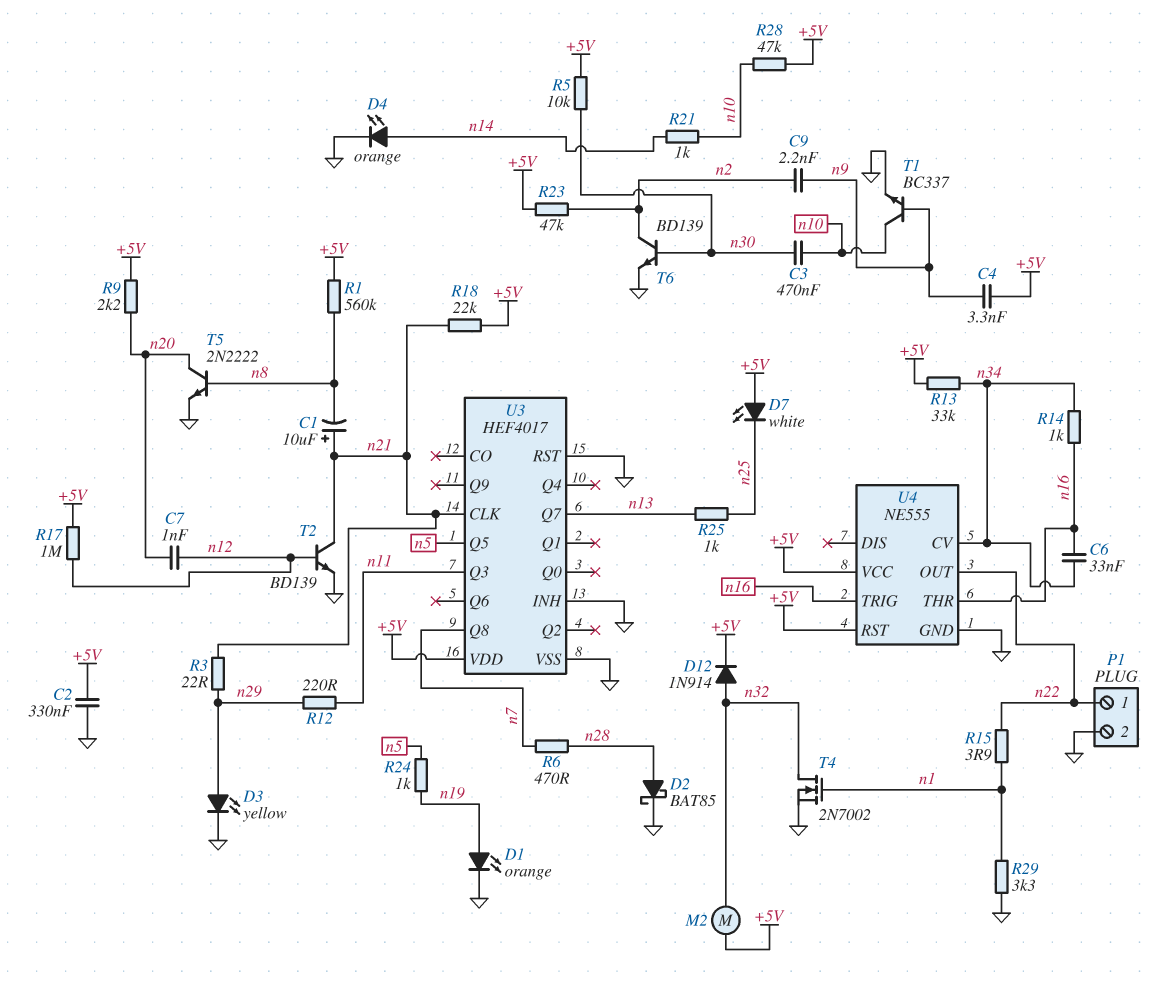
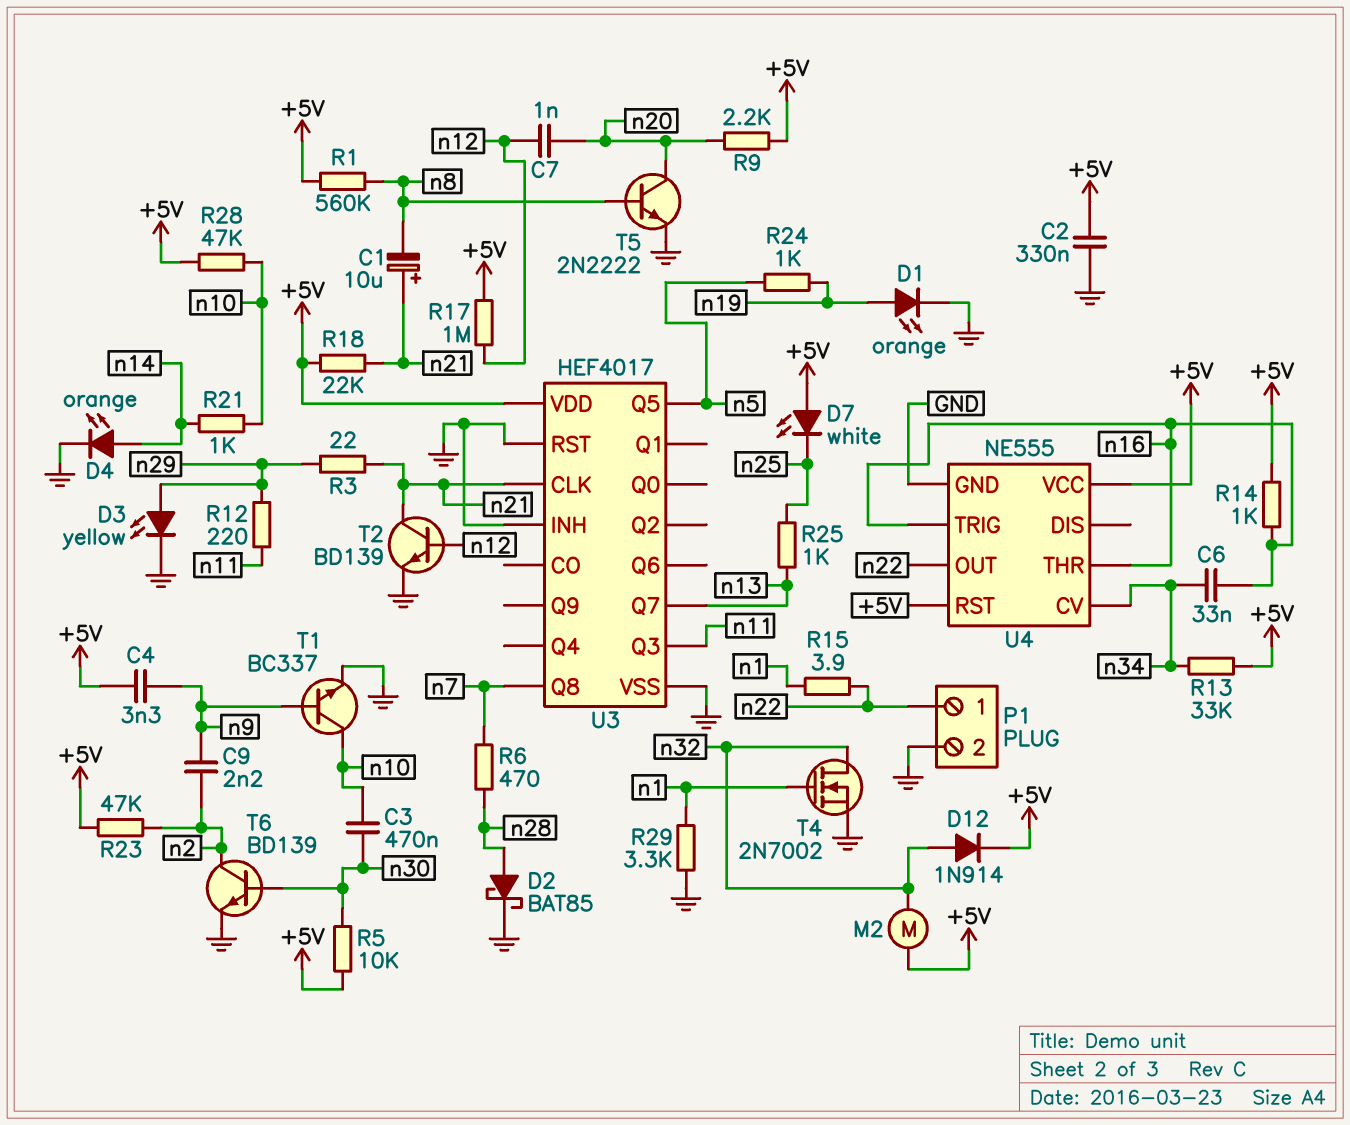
R14: 1k (n16, n34) -> 1k (+5V, n16)

